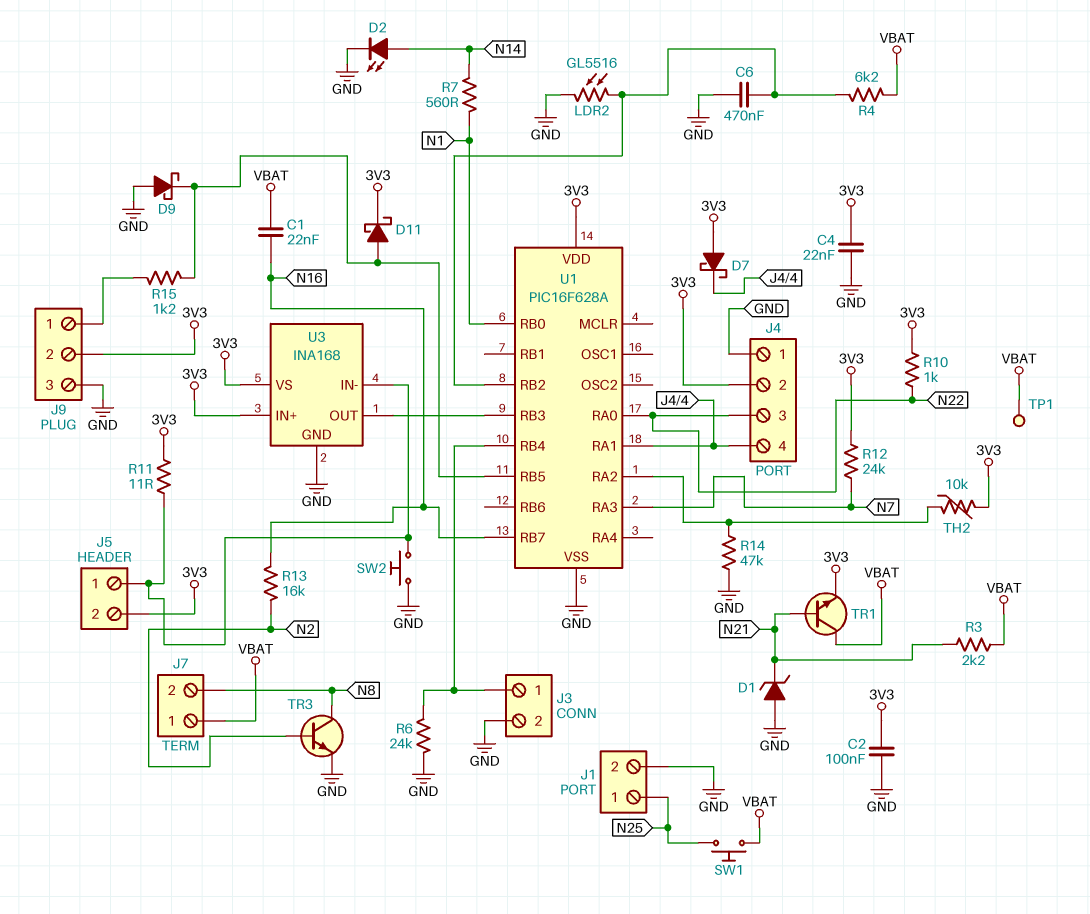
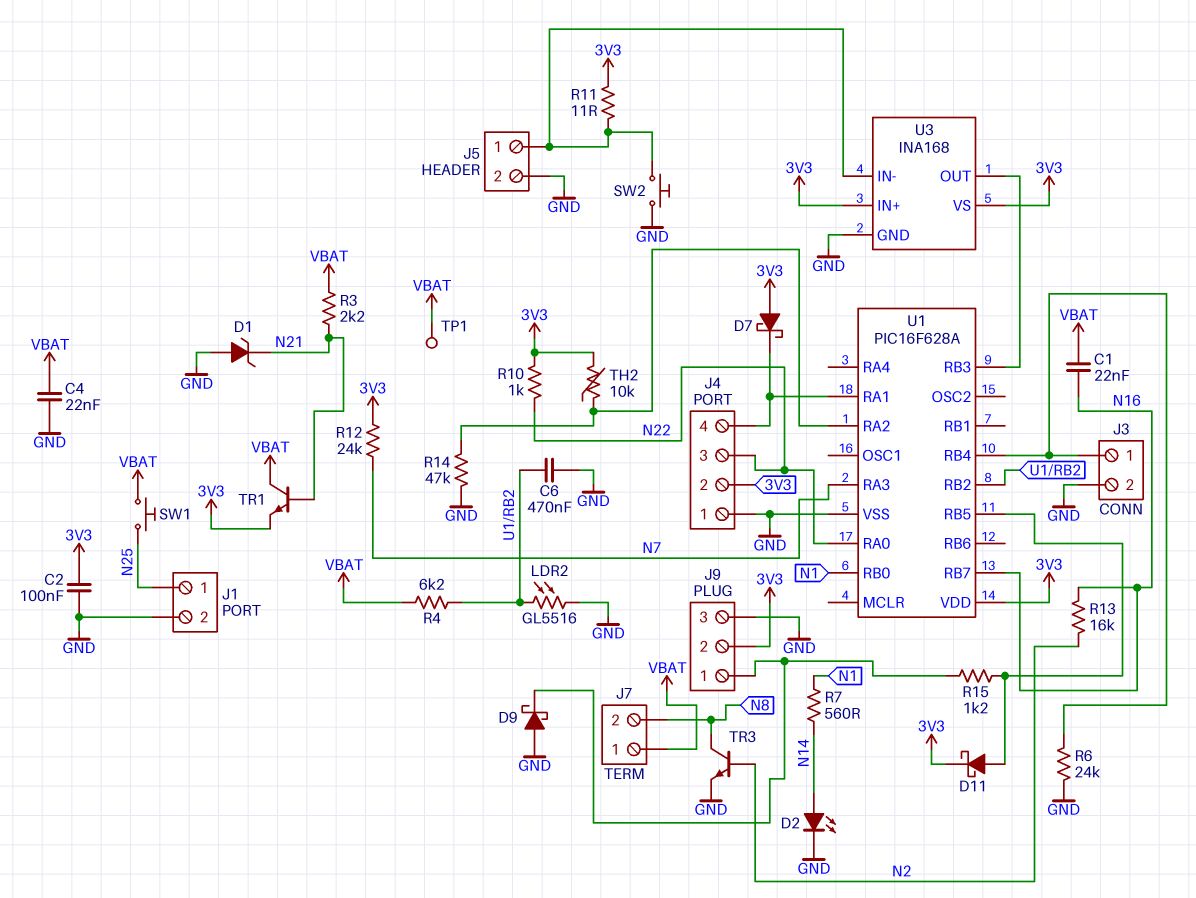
C4: 22nF (3V3, GND) -> 22nF (GND, VBAT)
D9: schottky (A GND, K U1/RB5) -> schottky (A GND, K J9/1)
J5 pin 2: 3V3 -> GND

